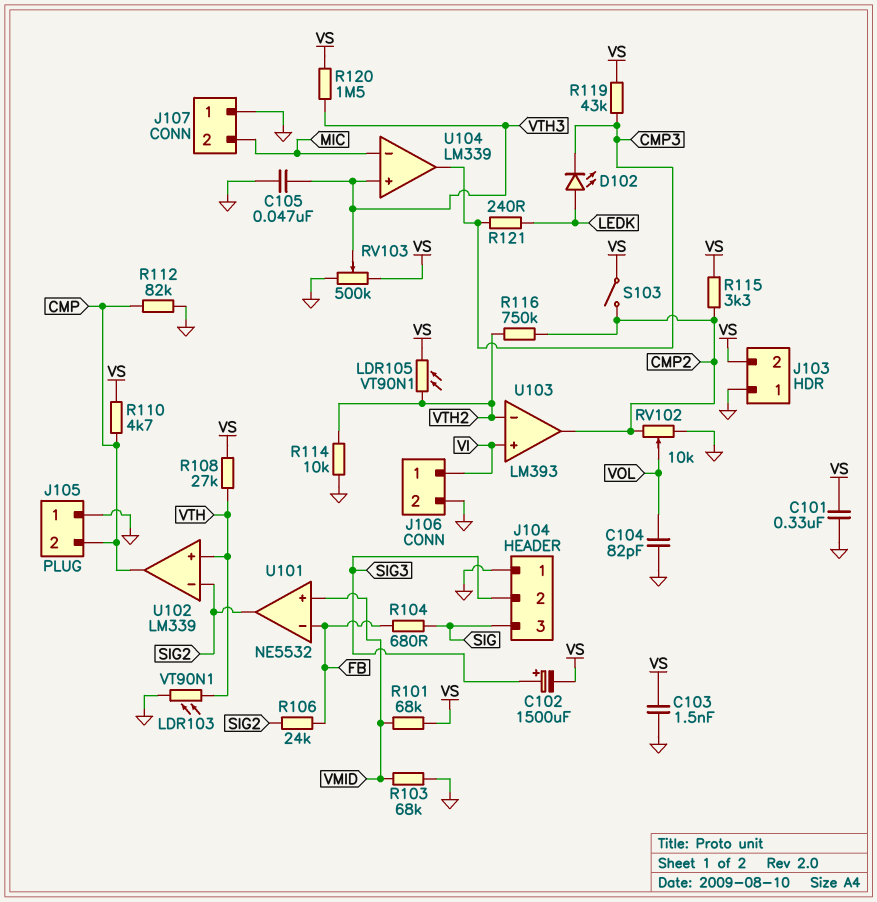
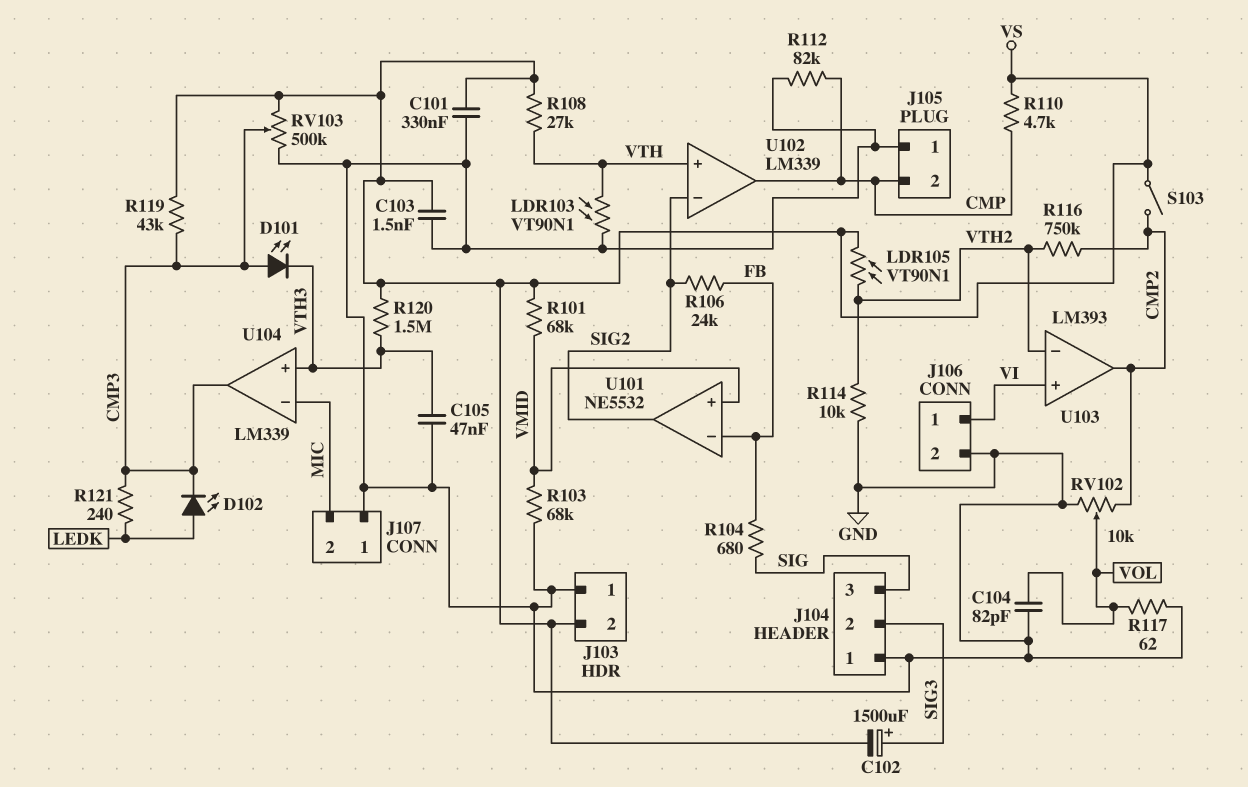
D101: none -> LED (A CMP3, K VTH3)
R115: 3.3k (CMP2, VS) -> none
R117: none -> 62 (GND, VOL)
RV103: 500k (GND, VS, wiper VTH3) -> 500k (GND, VS, wiper CMP3)

